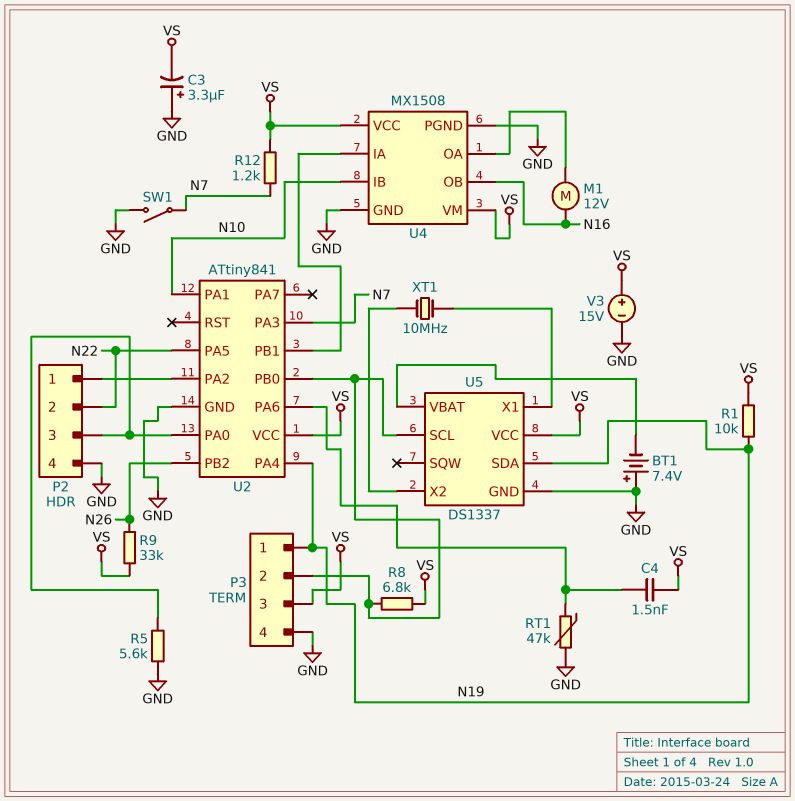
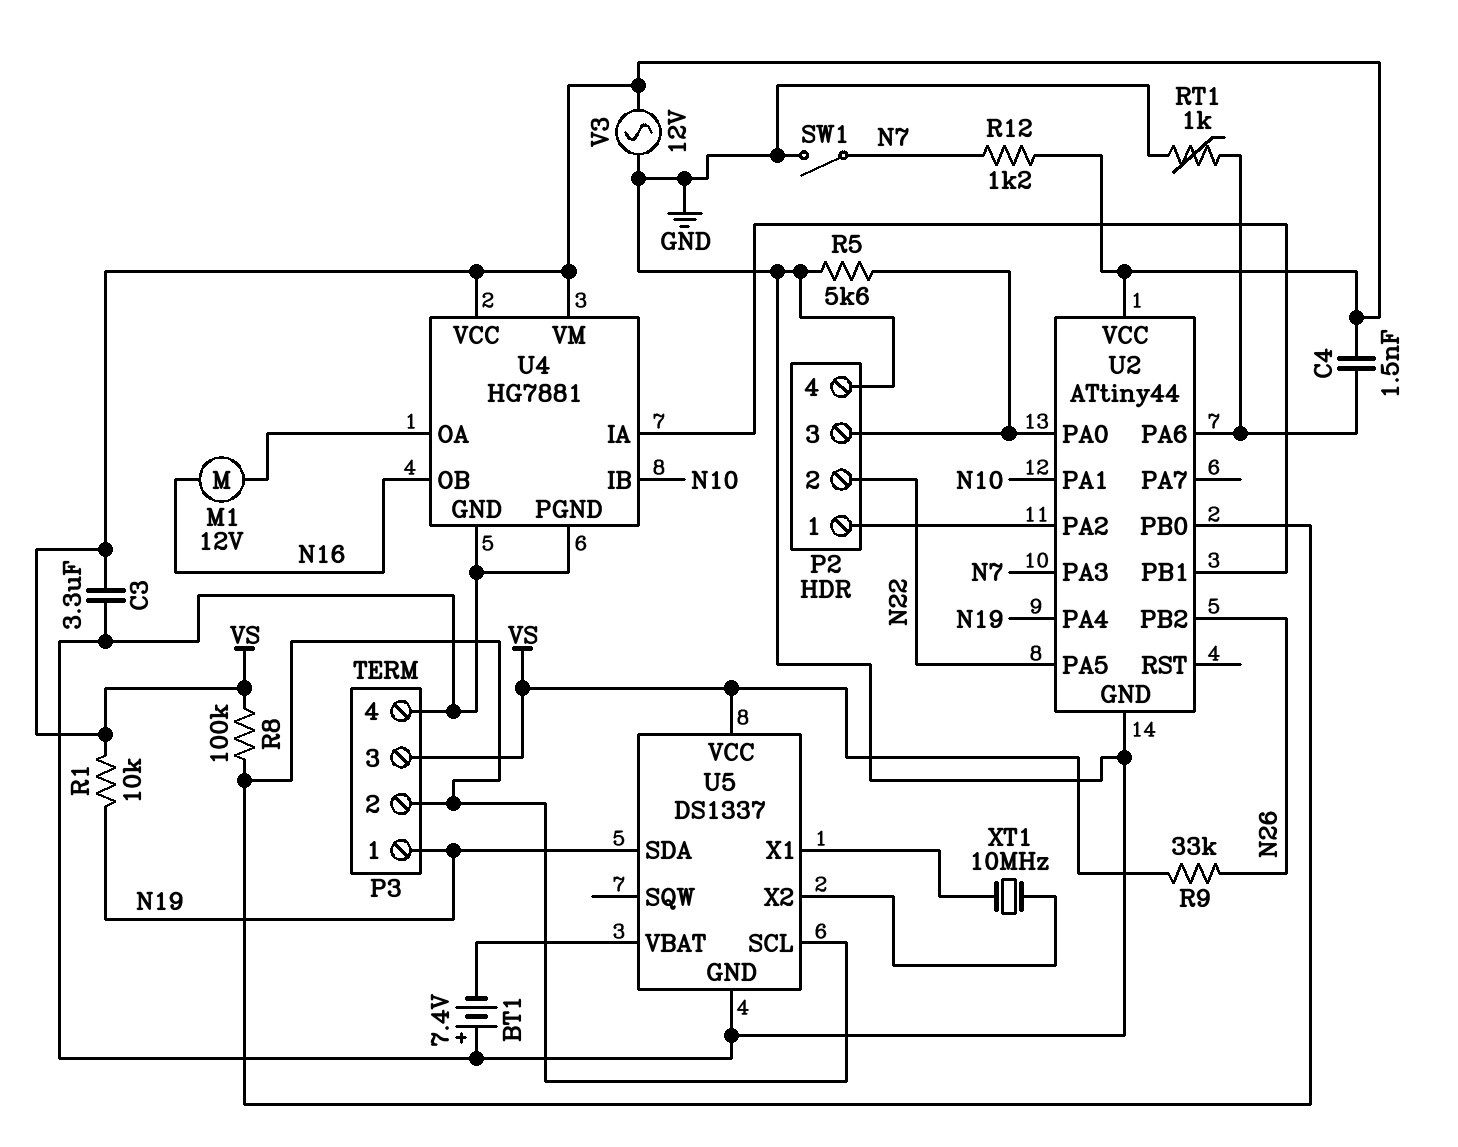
C3: 3.3uF (plus GND, minus VS) -> 3.3uF (GND, VS)
R8: 6.8k (P3/2, VS) -> 100k (P3/2, VS)
RT1: 47k (GND, U2/PA6) -> 1k (GND, U2/PA6)
U2: ATtiny841 -> ATtiny44
U4: MX1508 -> HG7881
V3: 15V (plus VS, minus GND) -> AC 12V (GND, VS)

